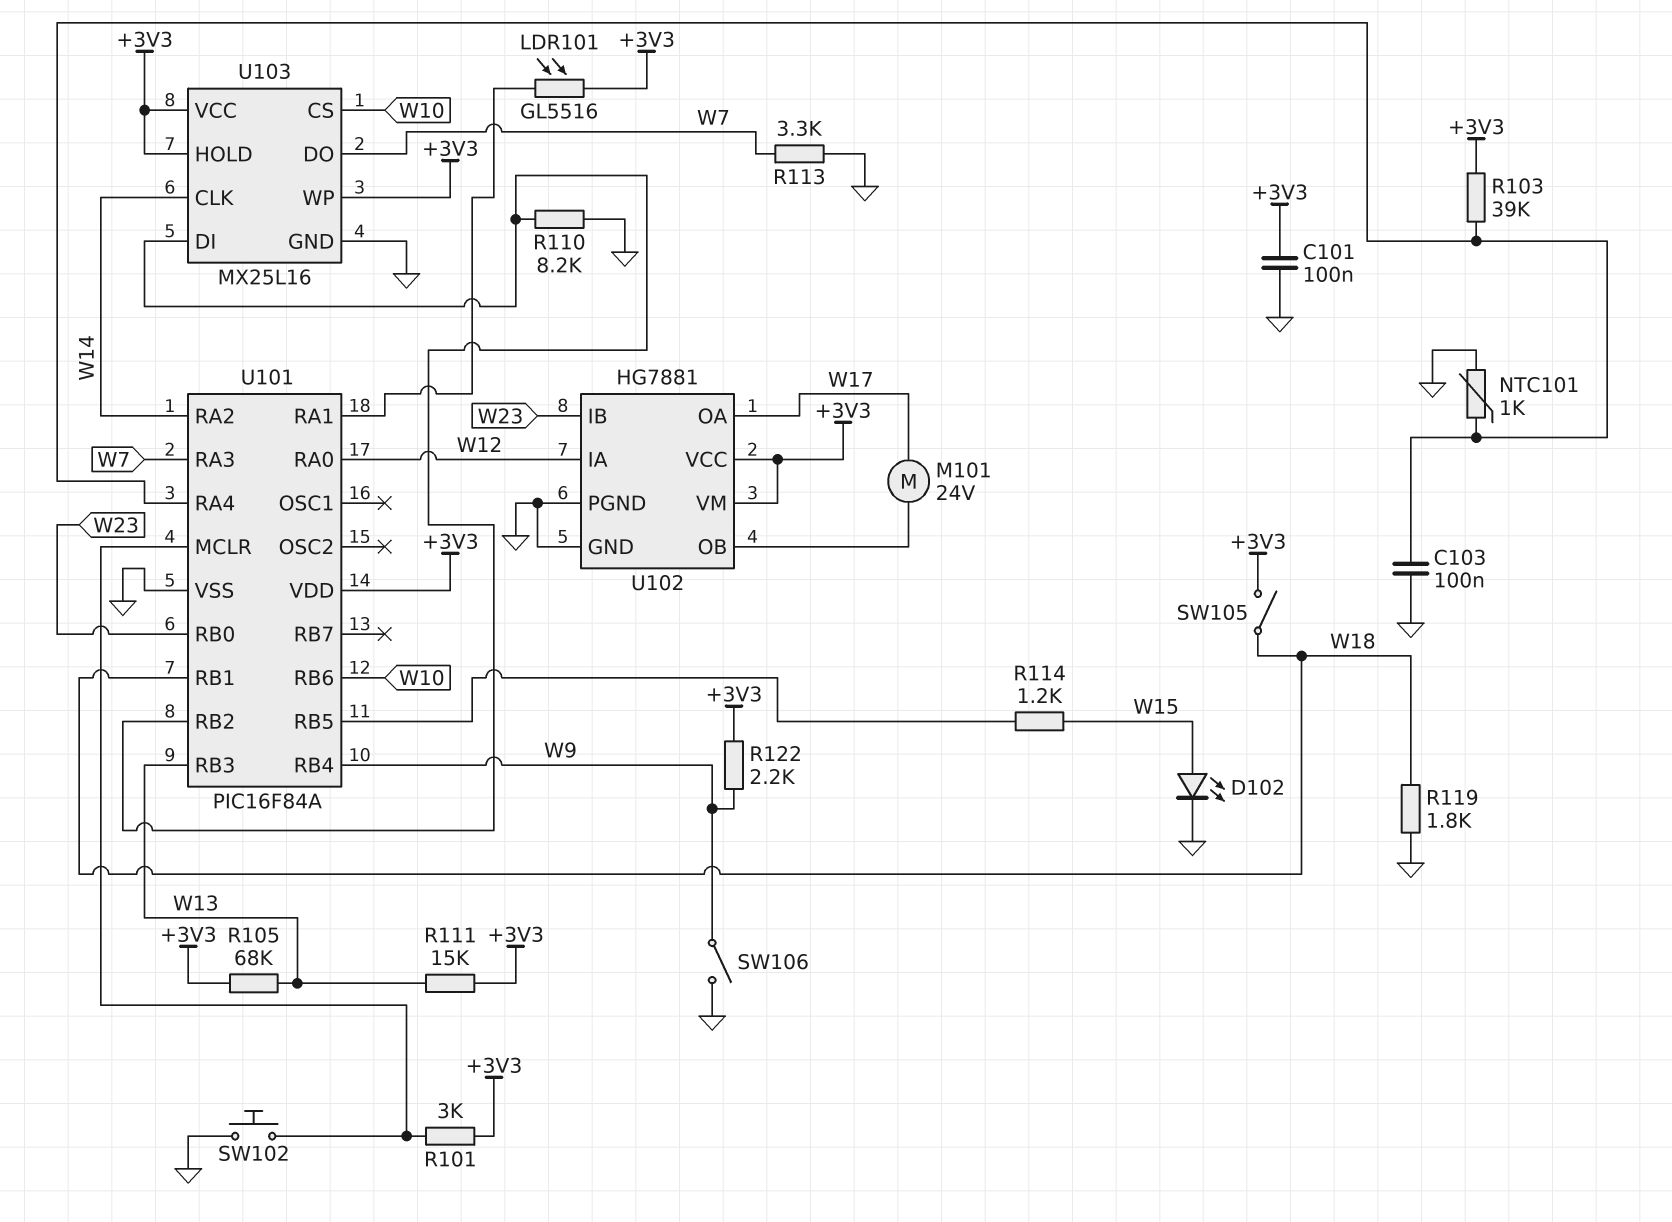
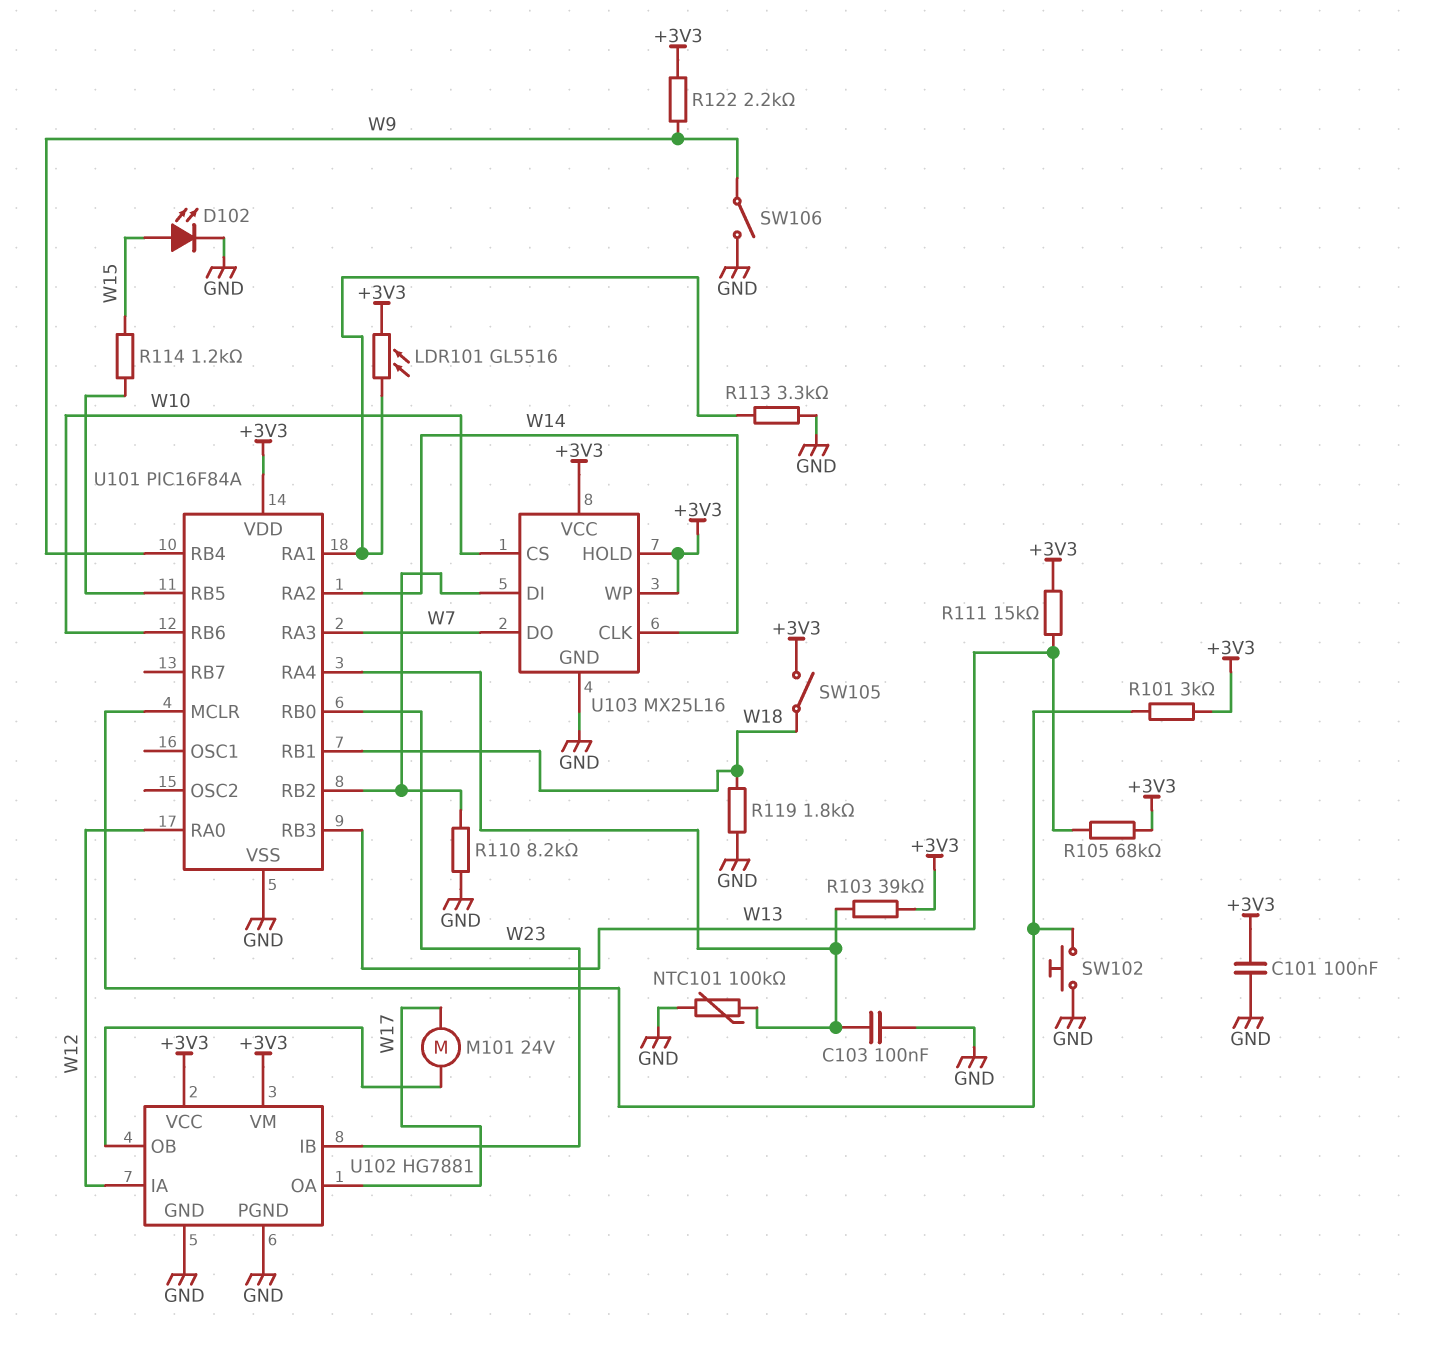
NTC101: 1k (GND, U101/RA4) -> 100k (GND, U101/RA4)
R113: 3.3k (GND, W7) -> 3.3k (GND, U101/RA1)

